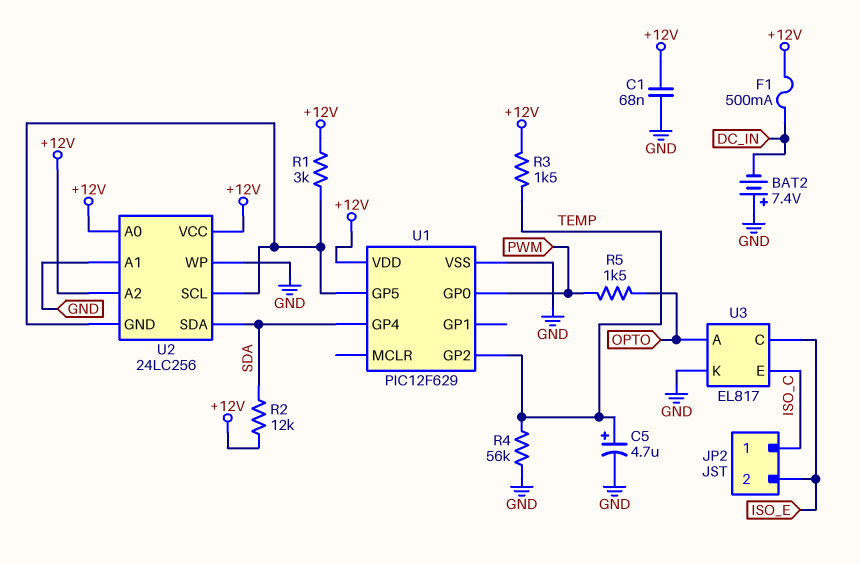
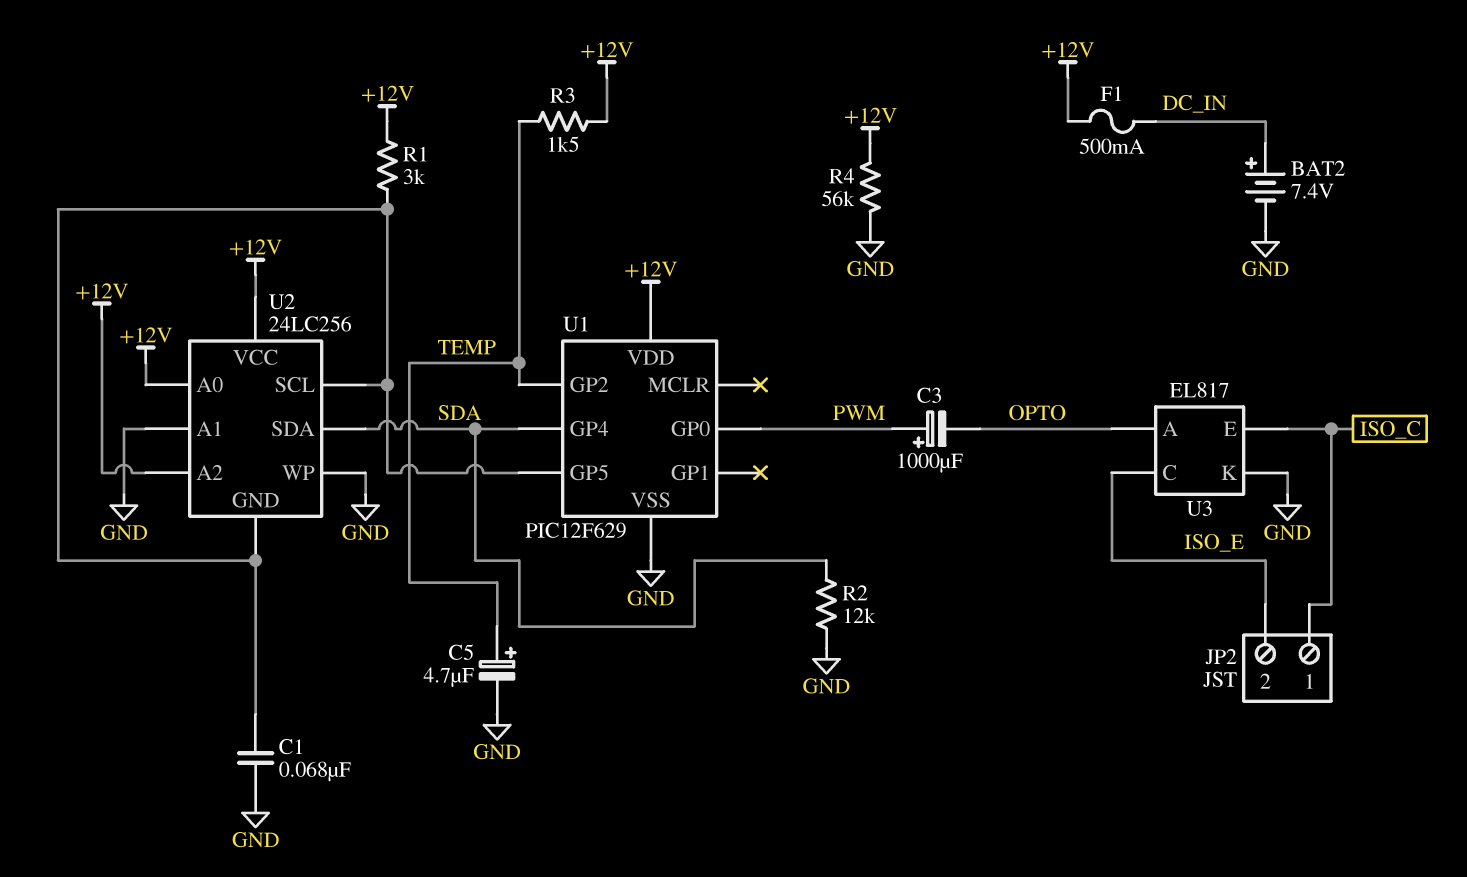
BAT2: 7.4V (plus GND, minus DC_IN) -> 7.4V (plus DC_IN, minus GND)
C1: 68nF (+12V, GND) -> 68nF (GND, U1/GP5)
C3: none -> 1000uF (plus PWM, minus OPTO)
R2: 12k (+12V, SDA) -> 12k (GND, SDA)
R4: 56k (GND, TEMP) -> 56k (+12V, GND)
R5: 1.5k (OPTO, PWM) -> none

